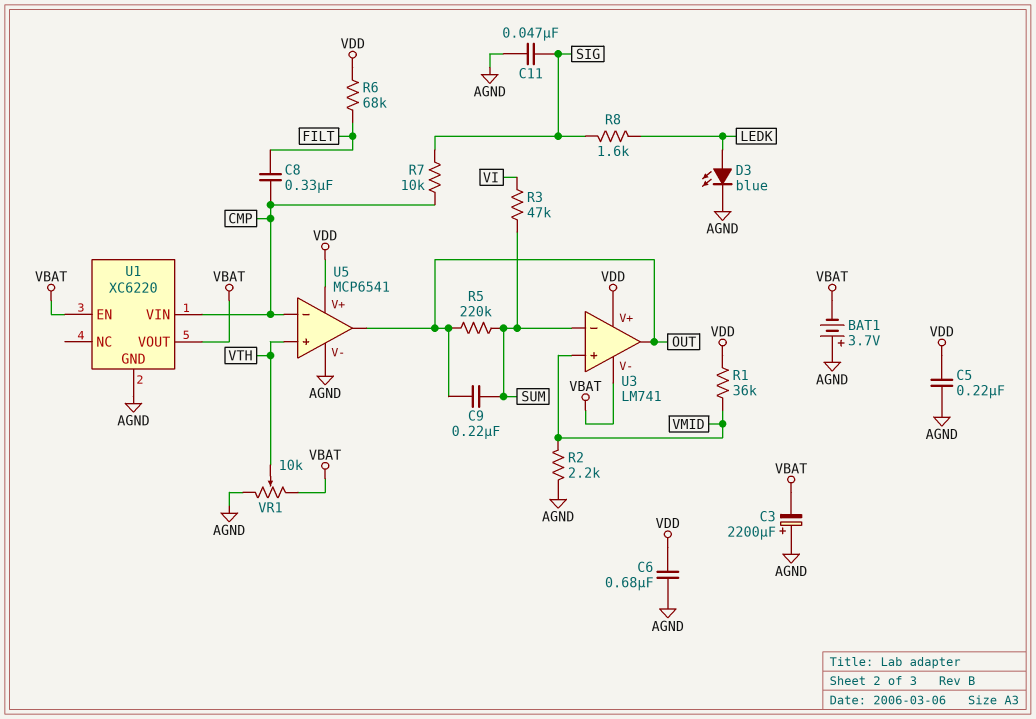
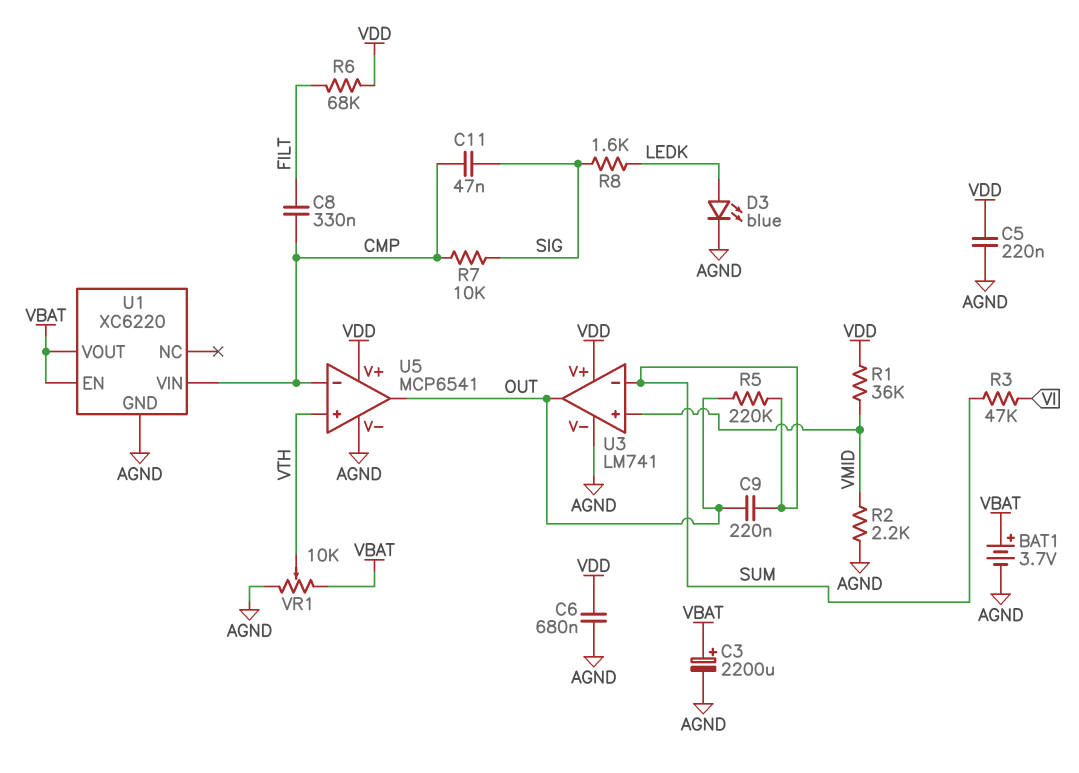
BAT1: 3.7V (plus AGND, minus VBAT) -> 3.7V (plus VBAT, minus AGND)
C3: 2200uF (plus AGND, minus VBAT) -> 2200uF (plus VBAT, minus AGND)
C11: 47nF (AGND, SIG) -> 47nF (CMP, SIG)
U3 pin V-: VBAT -> AGND

